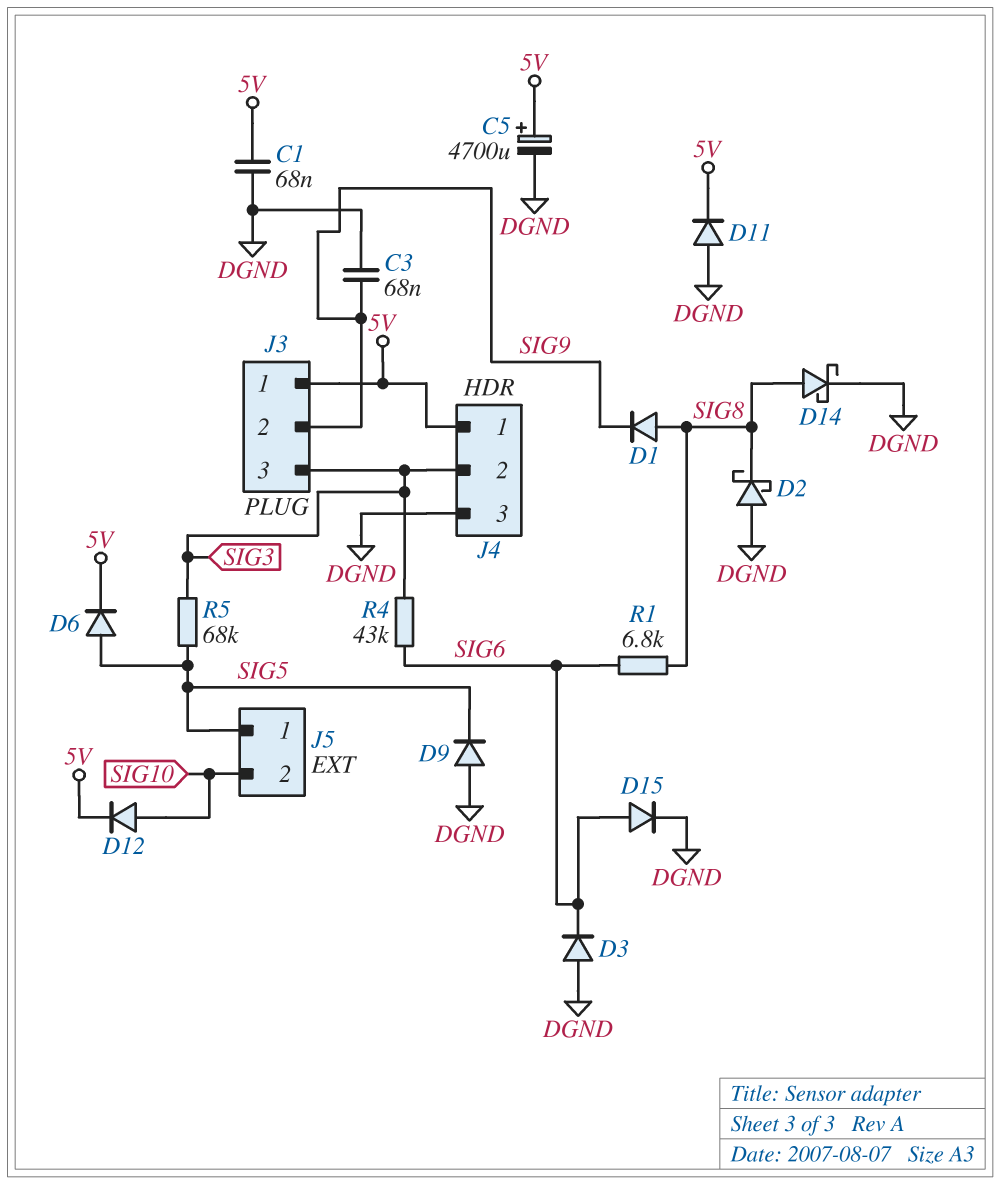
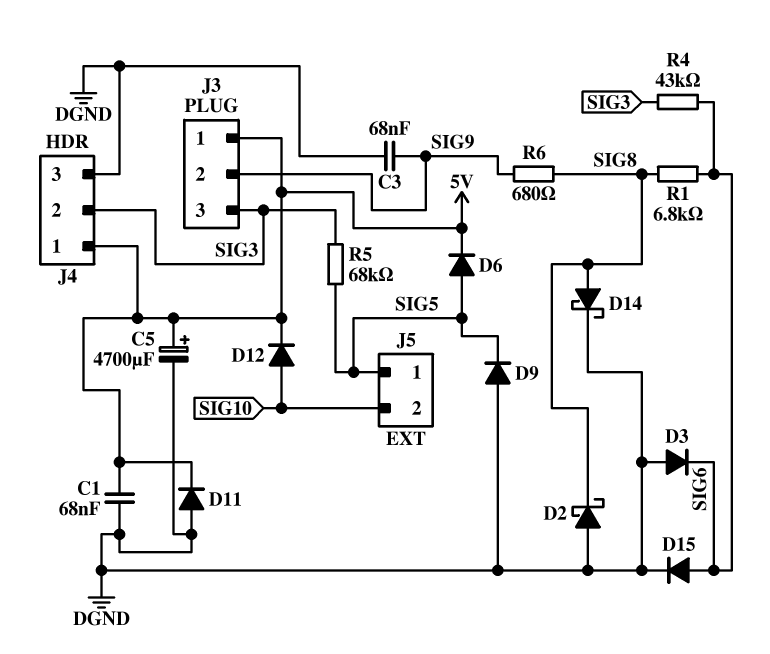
D1: diode (A SIG8, K SIG9) -> none
R6: none -> 680 (SIG8, SIG9)

